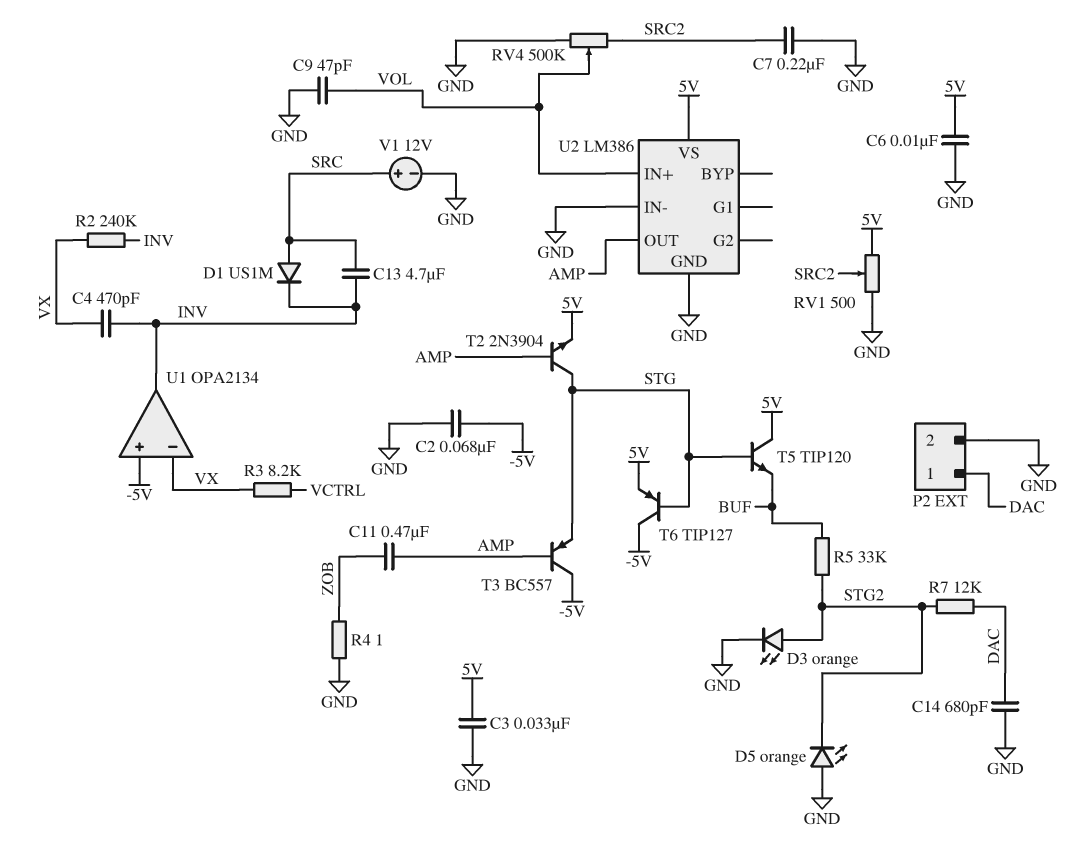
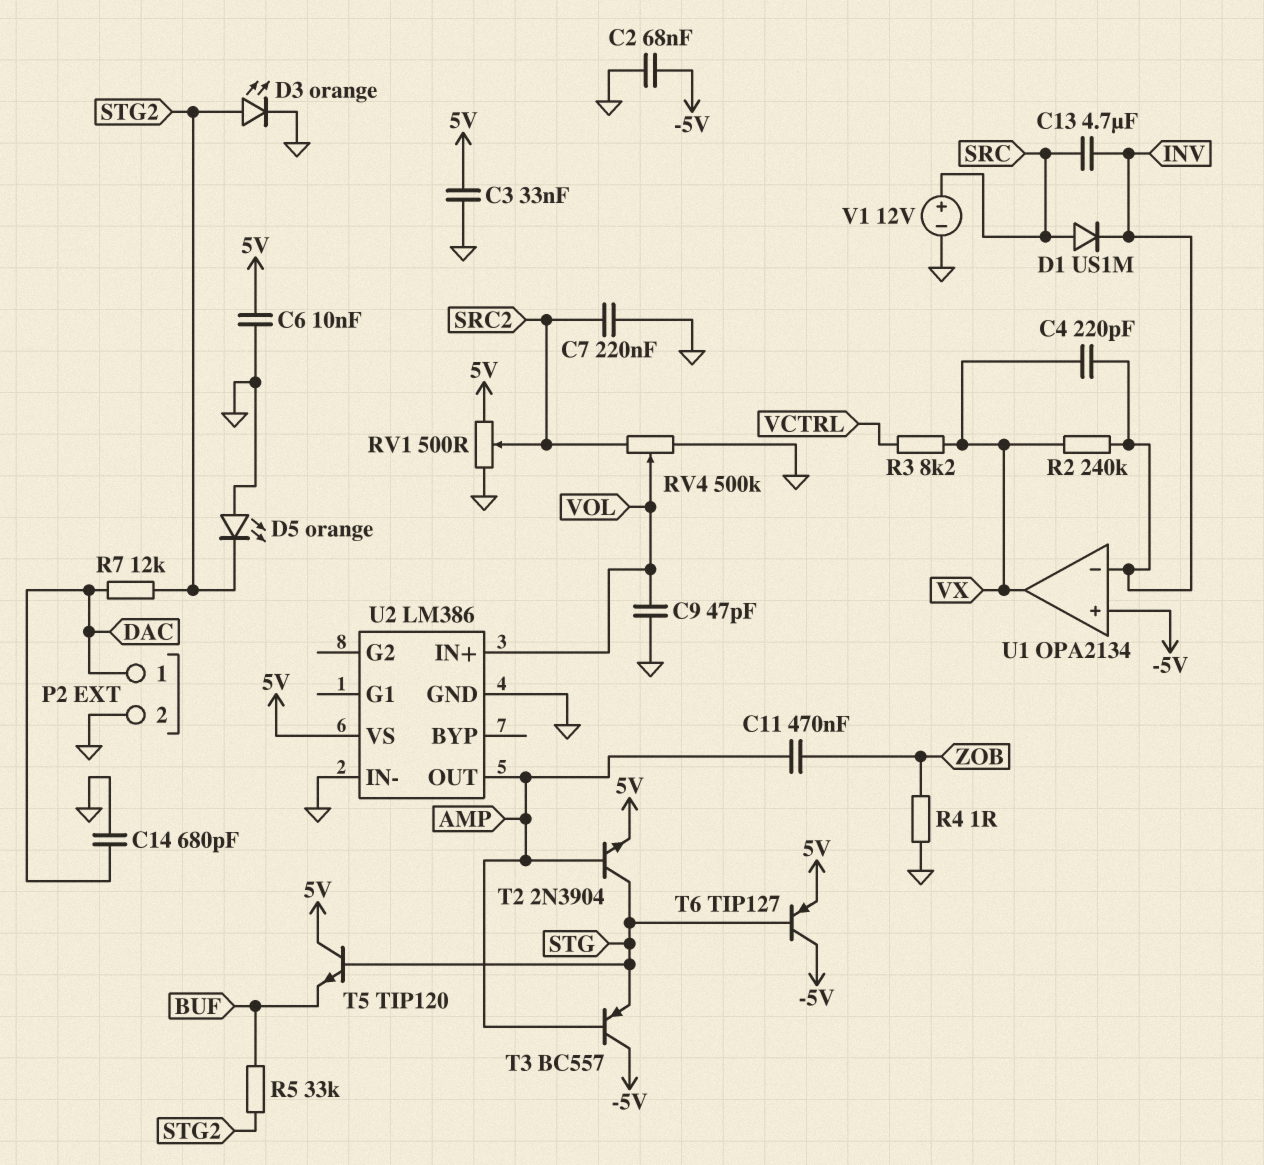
C4: 470pF (INV, VX) -> 220pF (INV, VX)
U1 pin in-: VX -> INV
U1 pin out: INV -> VX

